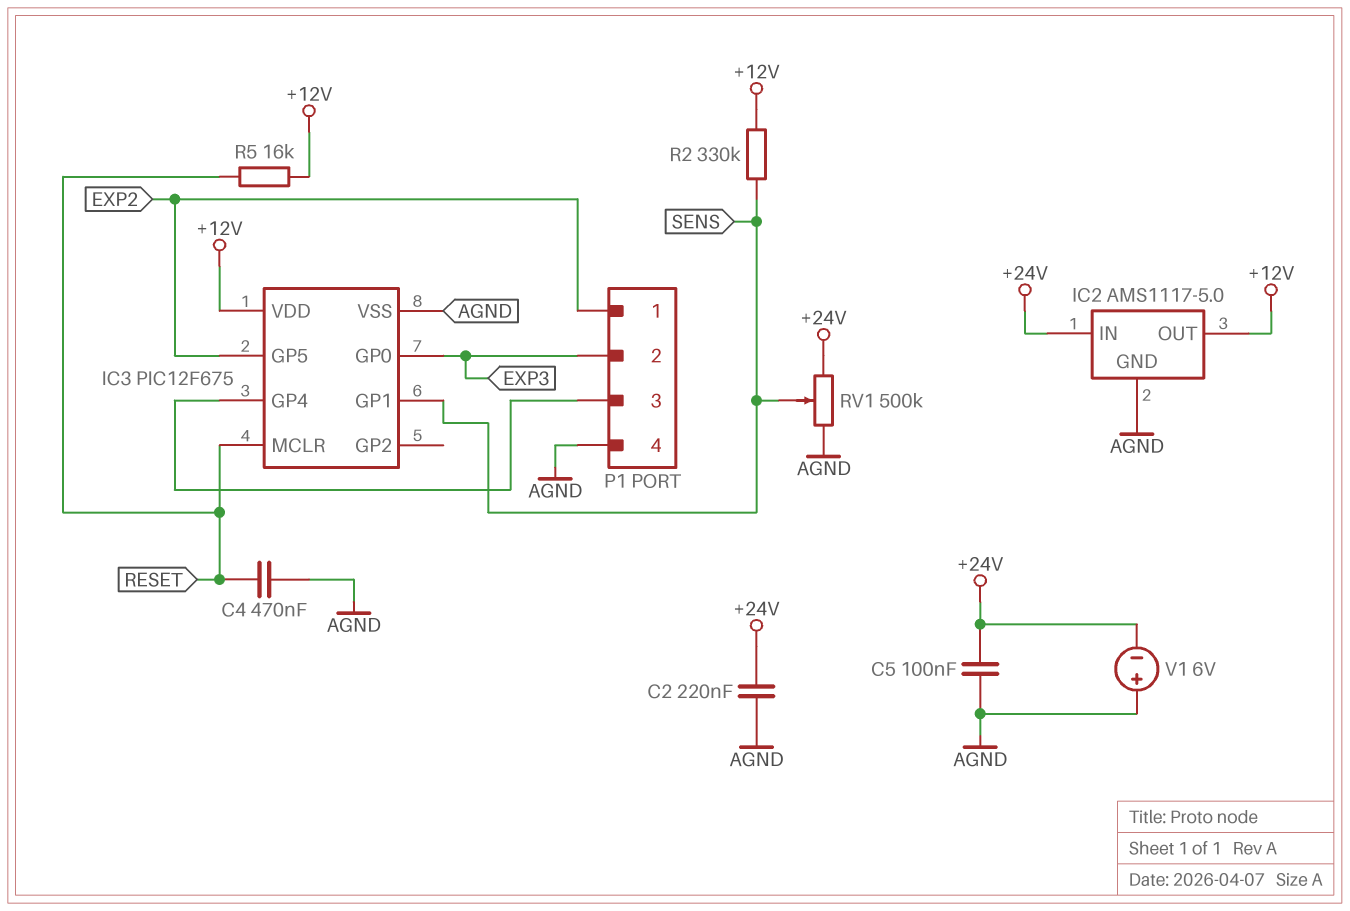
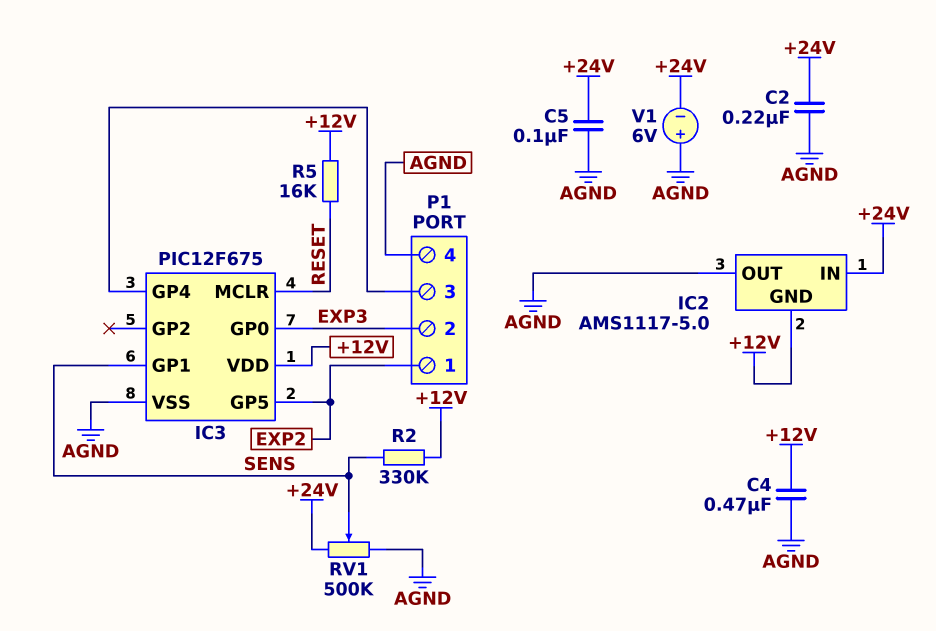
C4: 470nF (AGND, RESET) -> 470nF (+12V, AGND)
IC2 pin GND: AGND -> +12V
IC2 pin OUT: +12V -> AGND

